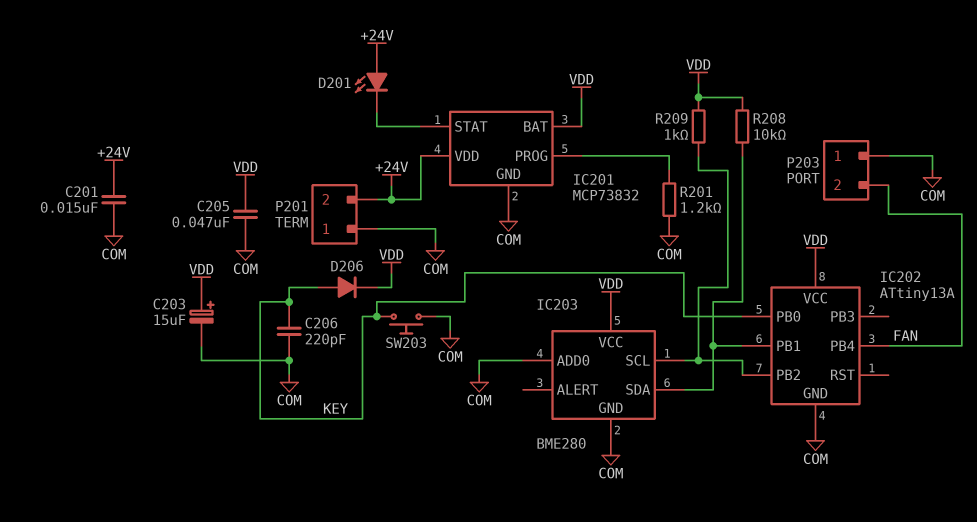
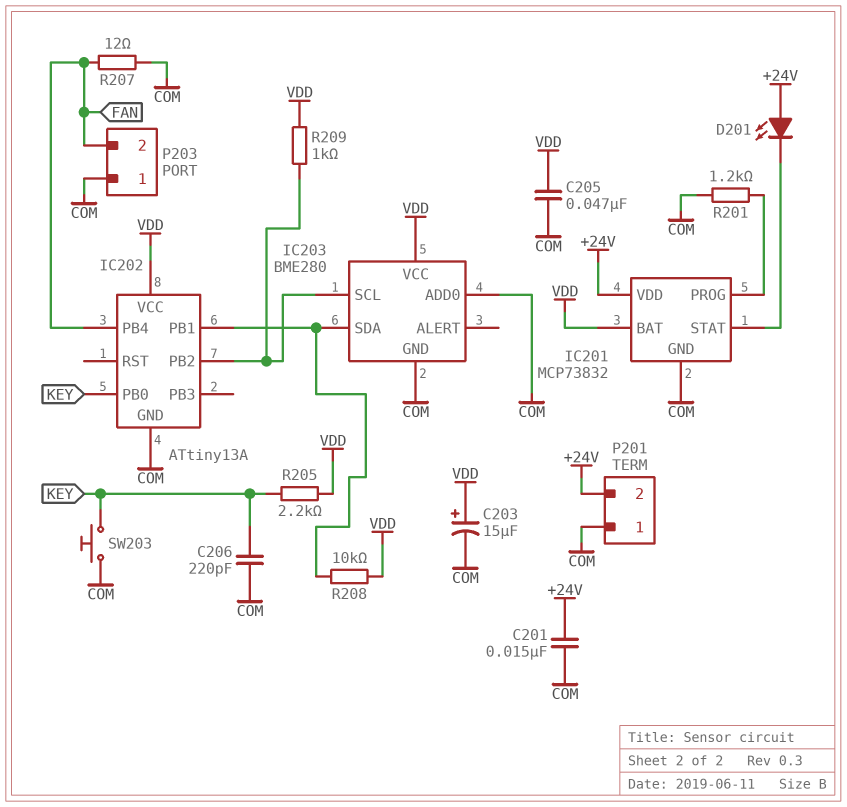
D206: diode (A KEY, K VDD) -> none
R205: none -> 2.2k (KEY, VDD)
R207: none -> 12 (COM, FAN)

